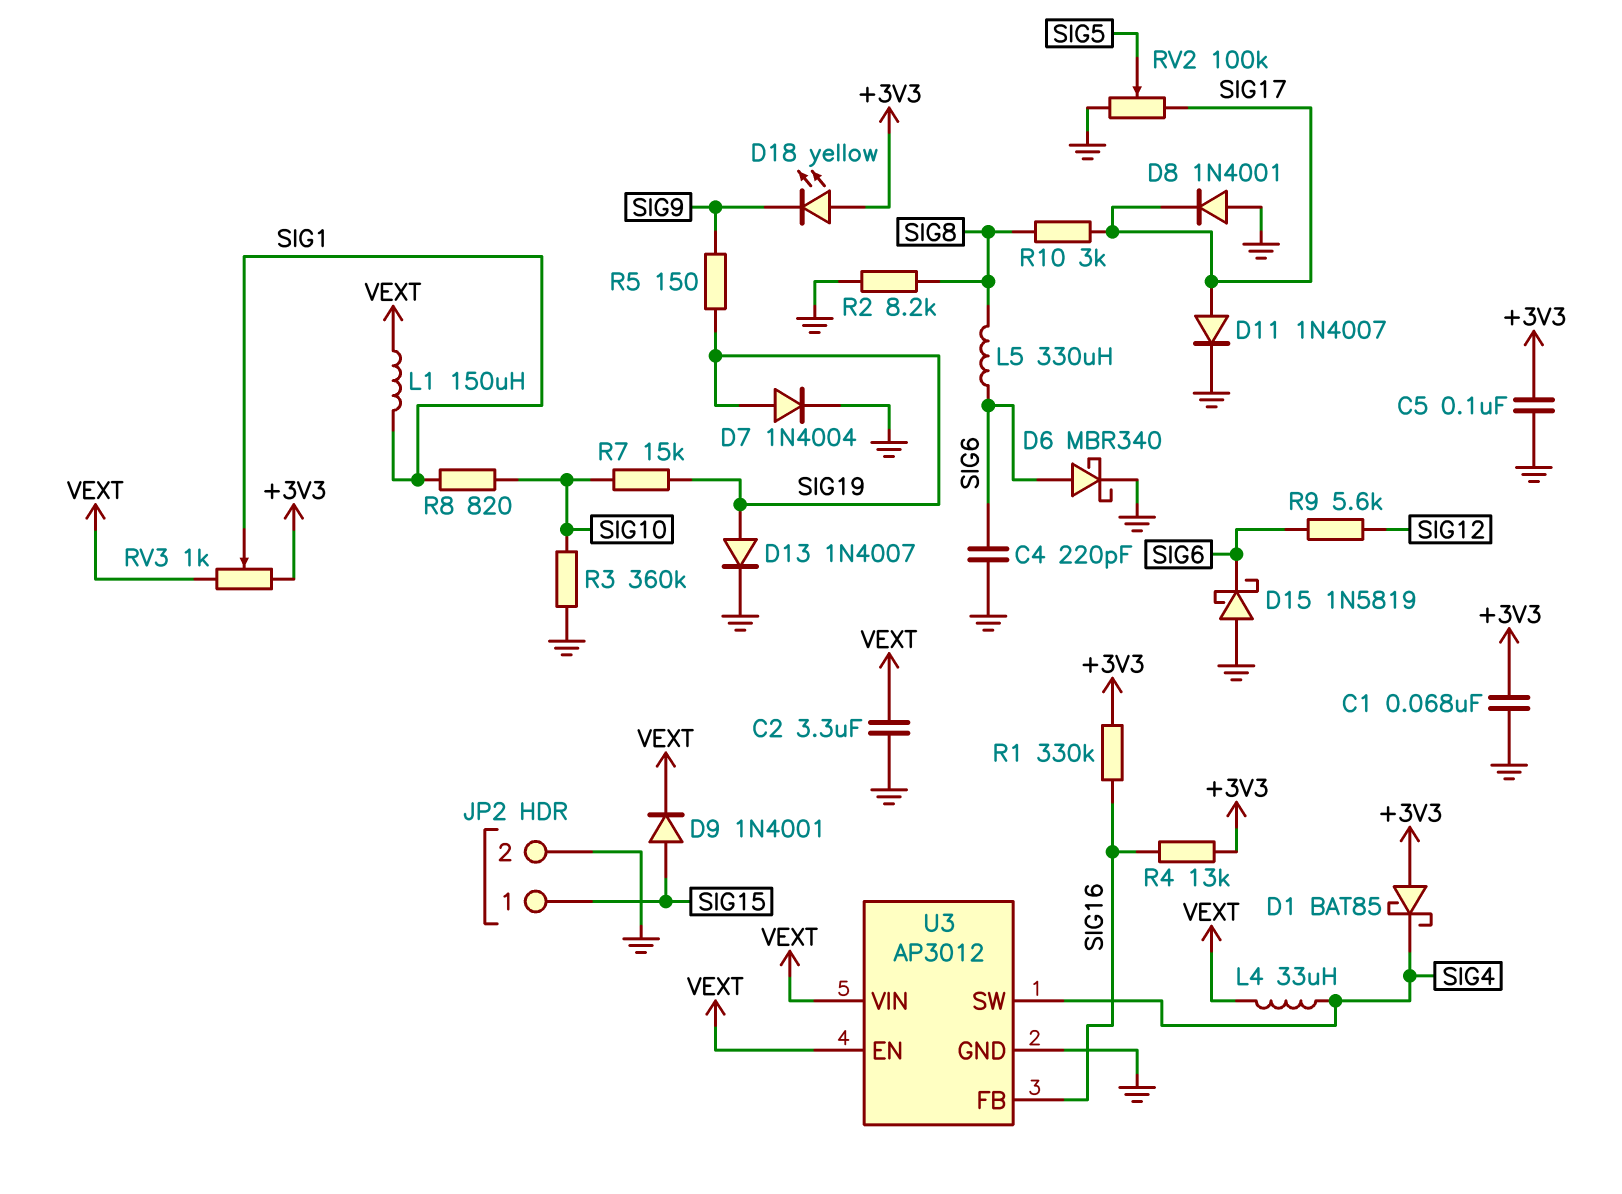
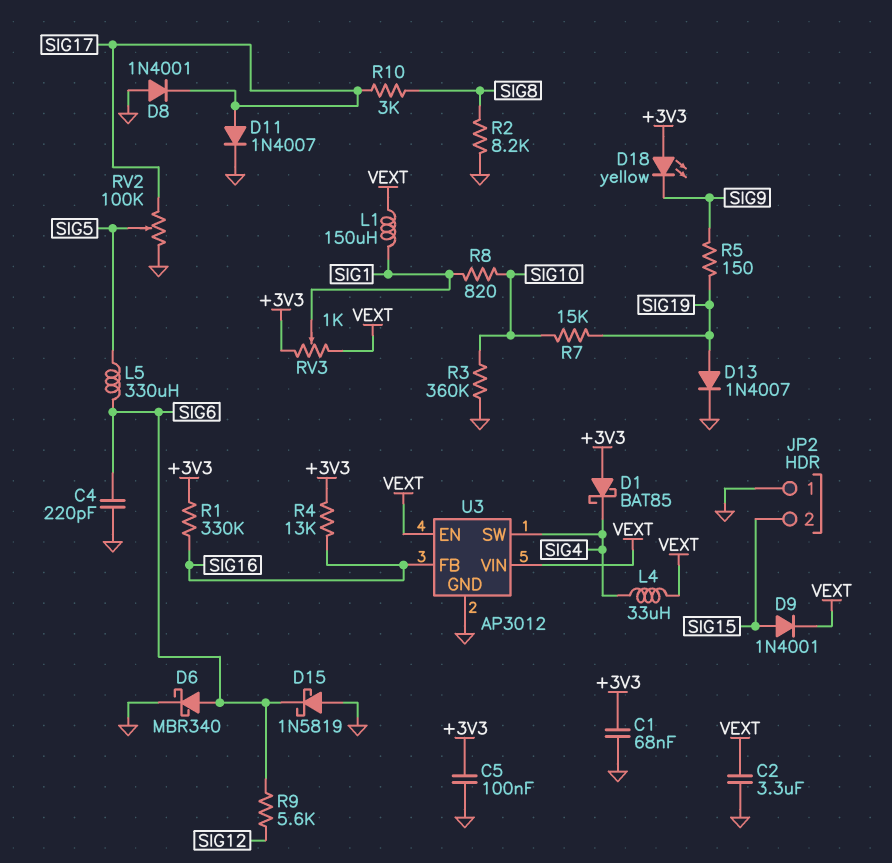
D7: diode 1N4004 (A SIG19, K GND) -> none
JP2 pin 1: SIG15 -> GND
JP2 pin 2: GND -> SIG15
L5: 330uH (SIG6, SIG8) -> 330uH (SIG5, SIG6)

